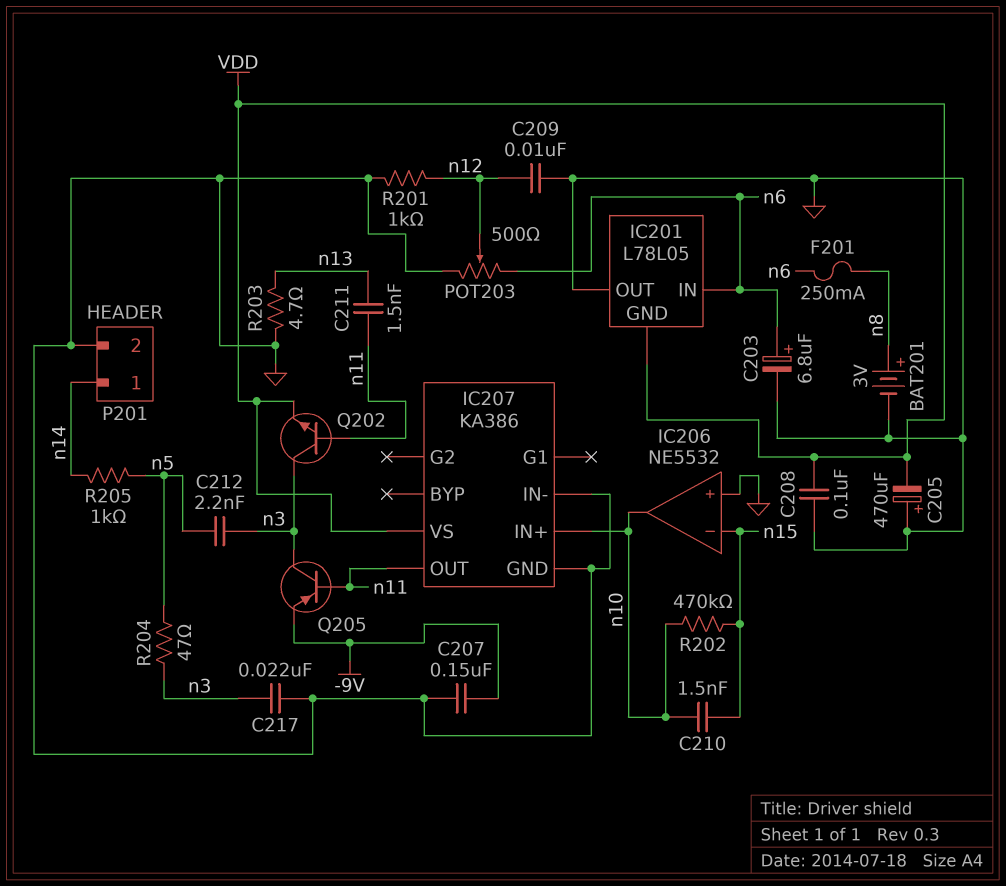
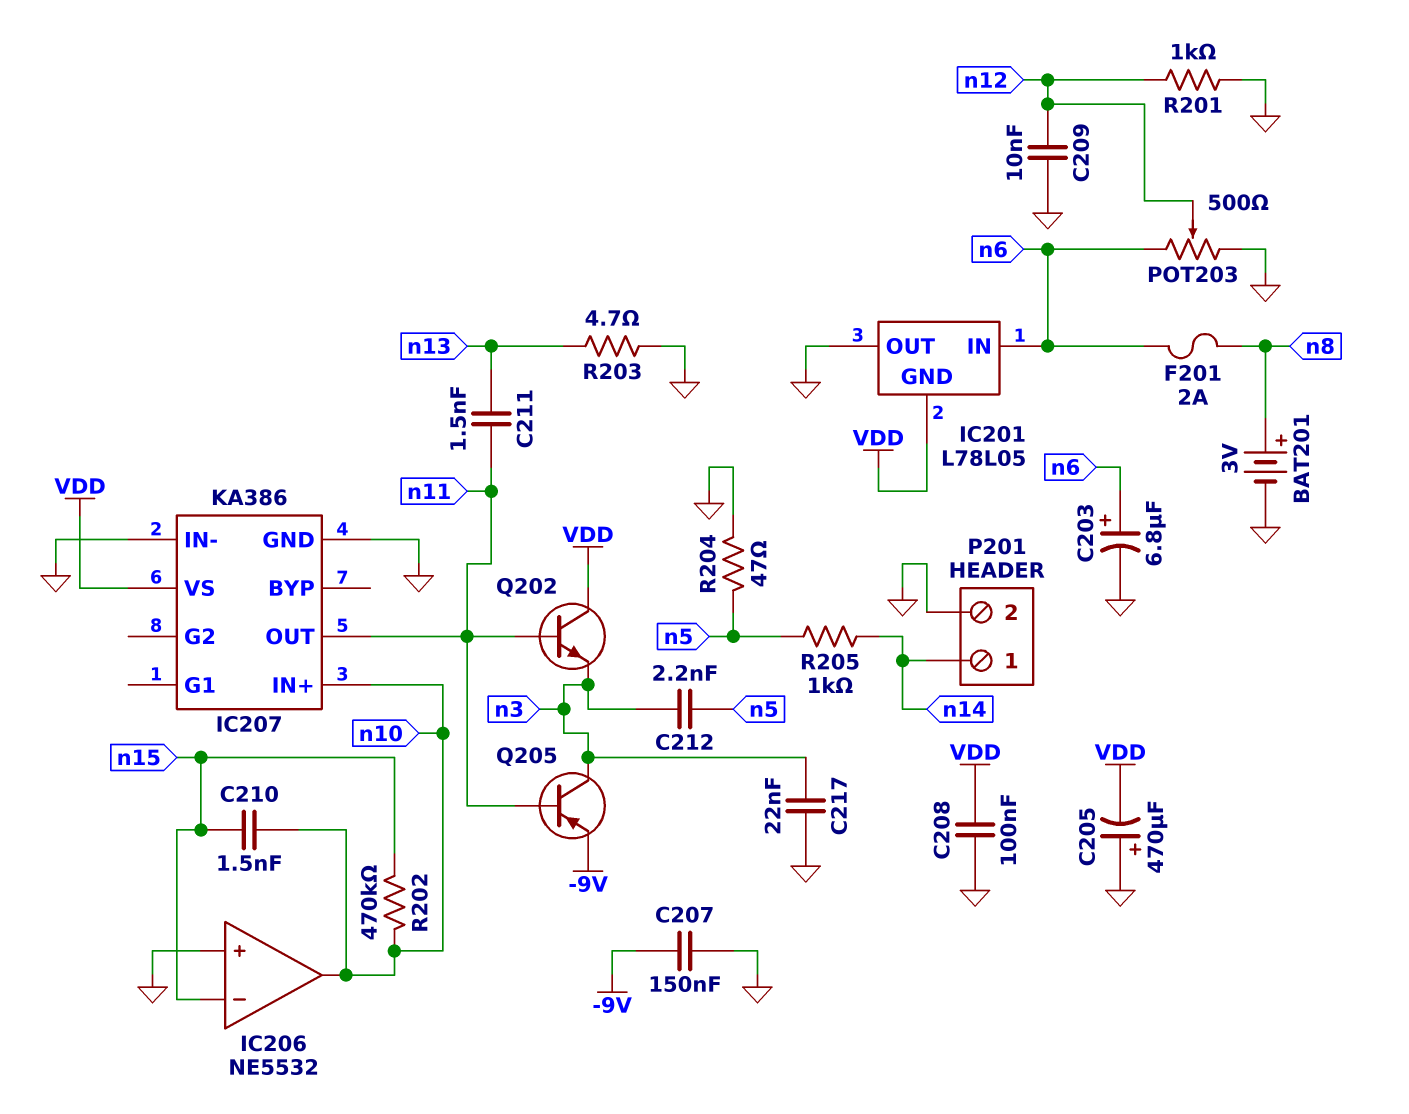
F201: 250mA (n6, n8) -> 2A (n6, n8)
Q202: NPN (B n11, C n3, E VDD) -> NPN (B n11, C VDD, E n3)
R204: 47 (n3, n5) -> 47 (GND, n5)

